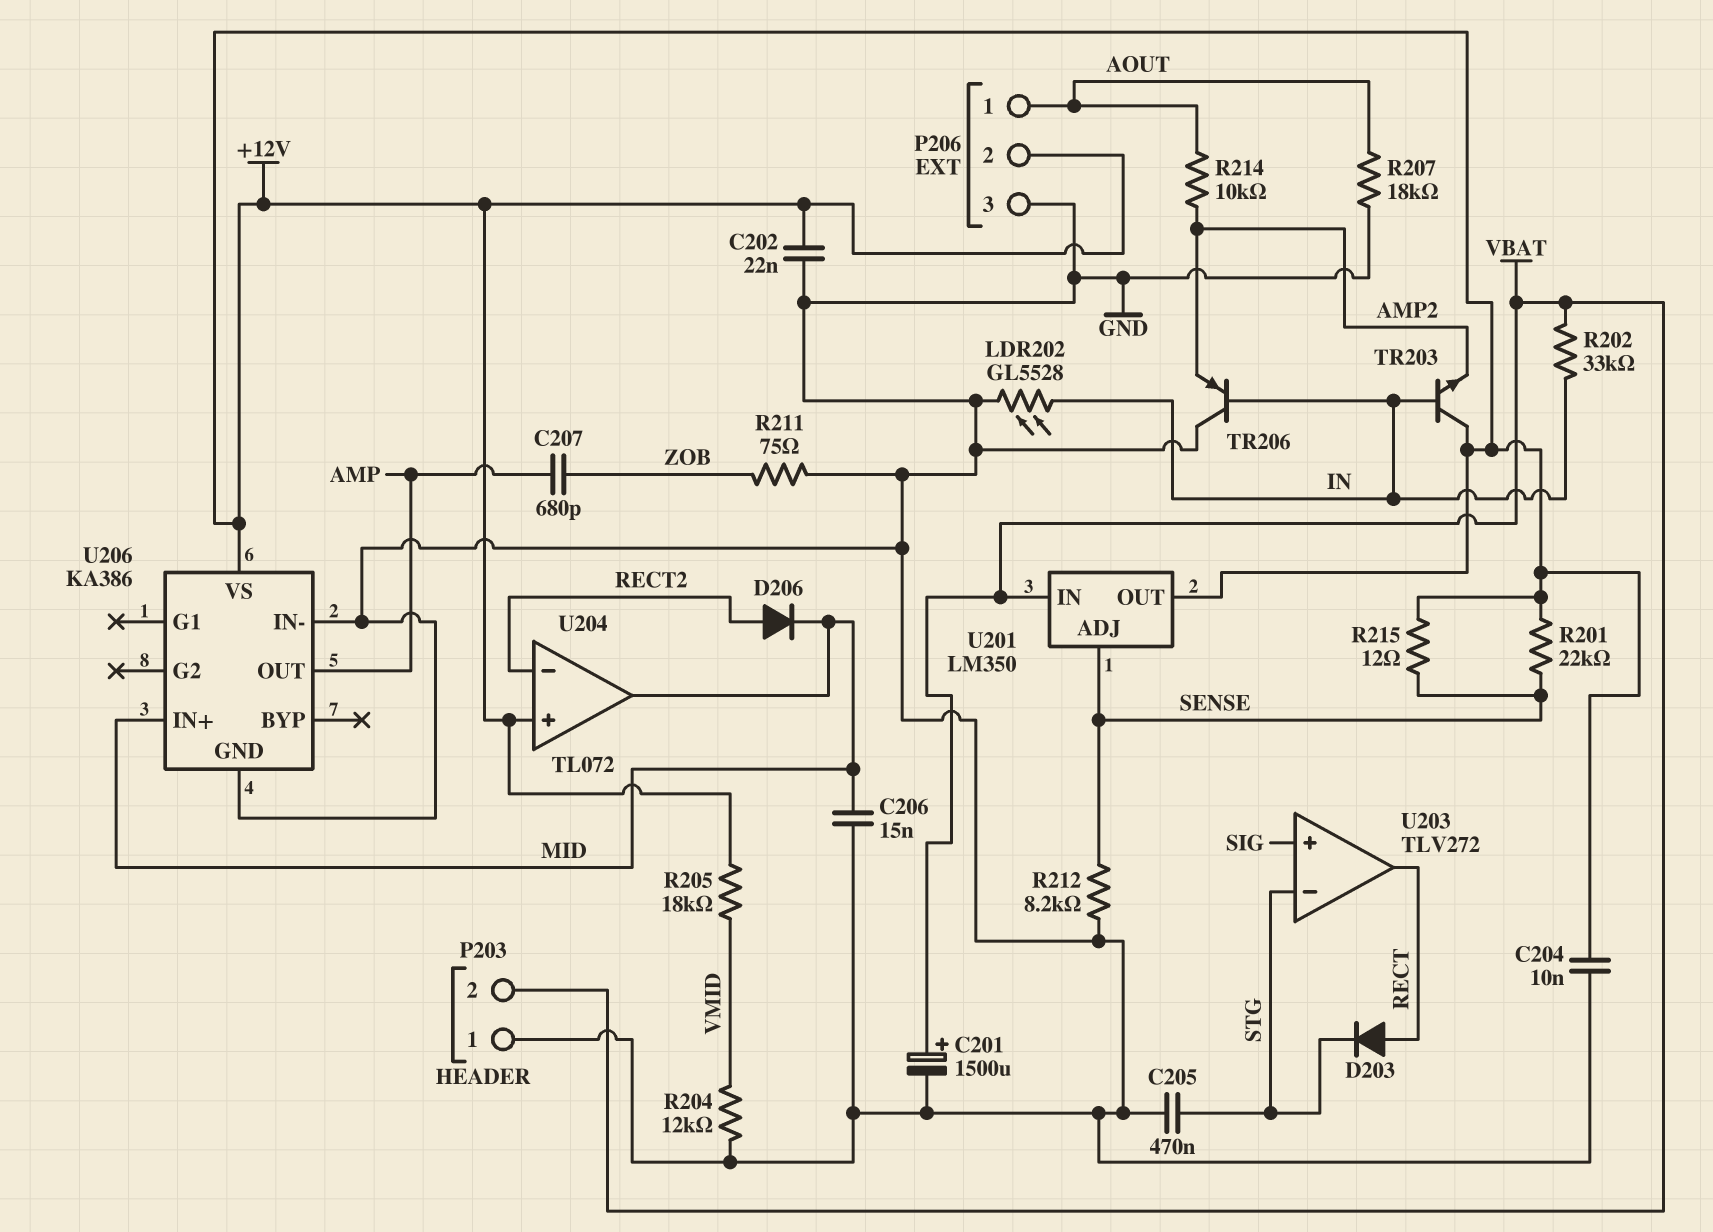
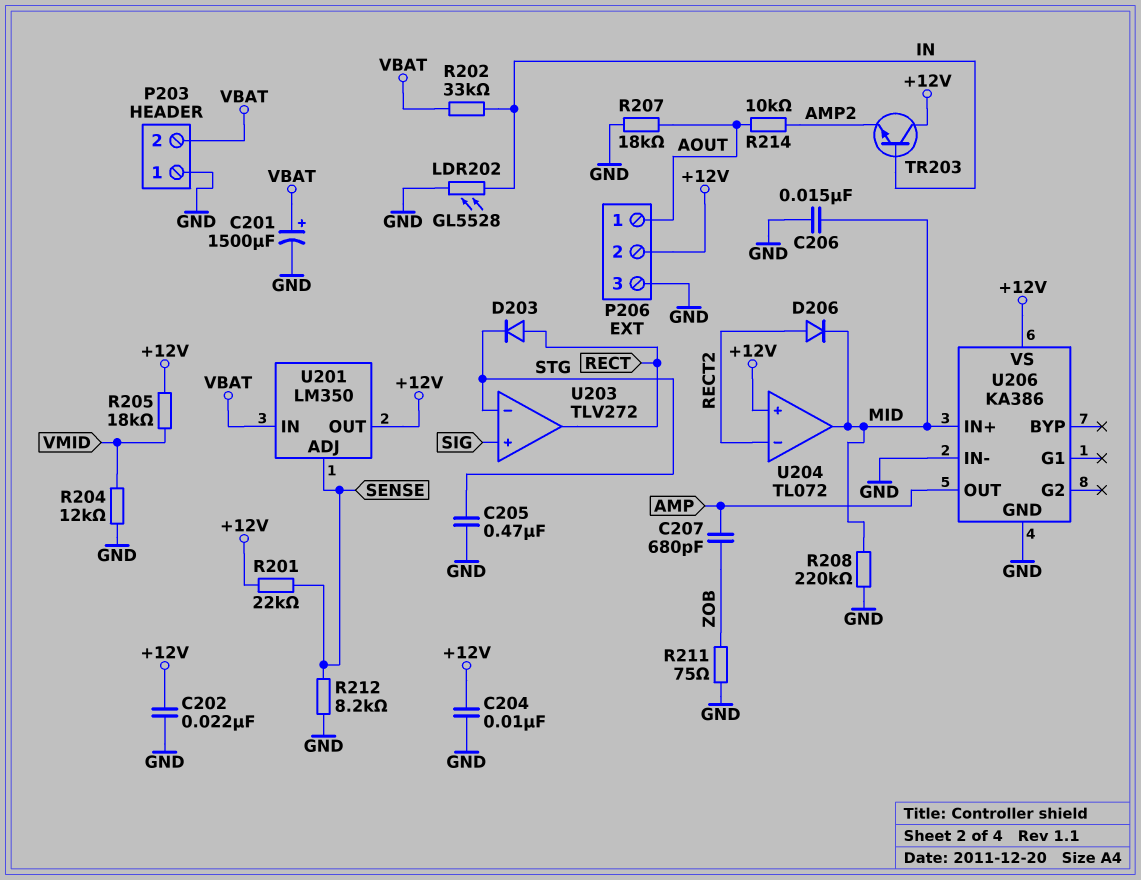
R208: none -> 220k (GND, MID)
R215: 12 (+12V, SENSE) -> none
TR206: PNP (B IN, C GND, E AMP2) -> none

